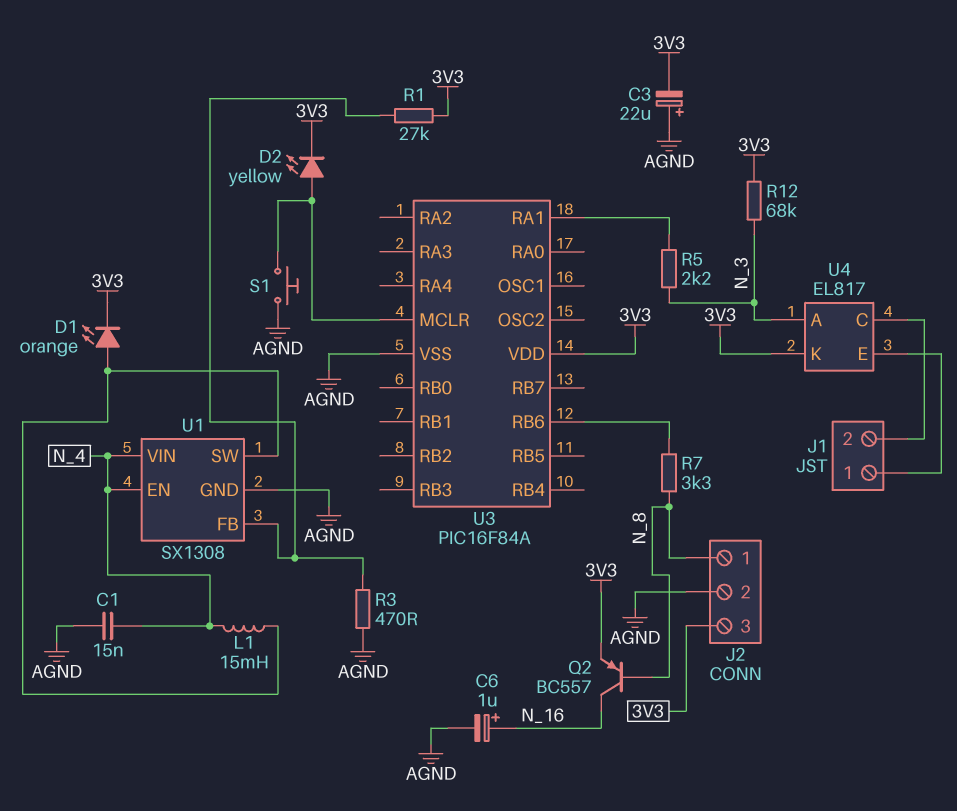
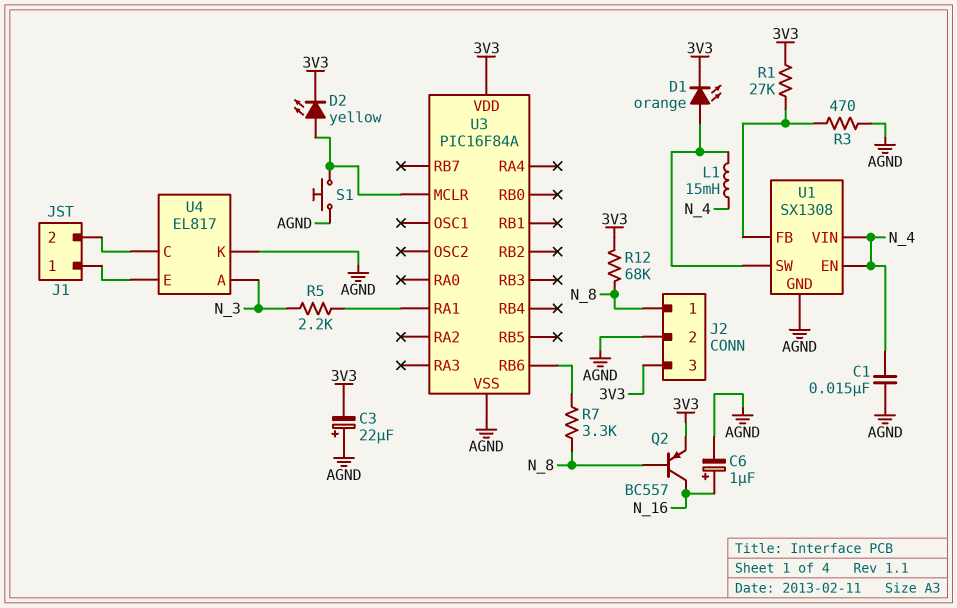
R12: 68k (3V3, N_3) -> 68k (3V3, N_8)
U4 pin K: 3V3 -> AGND

